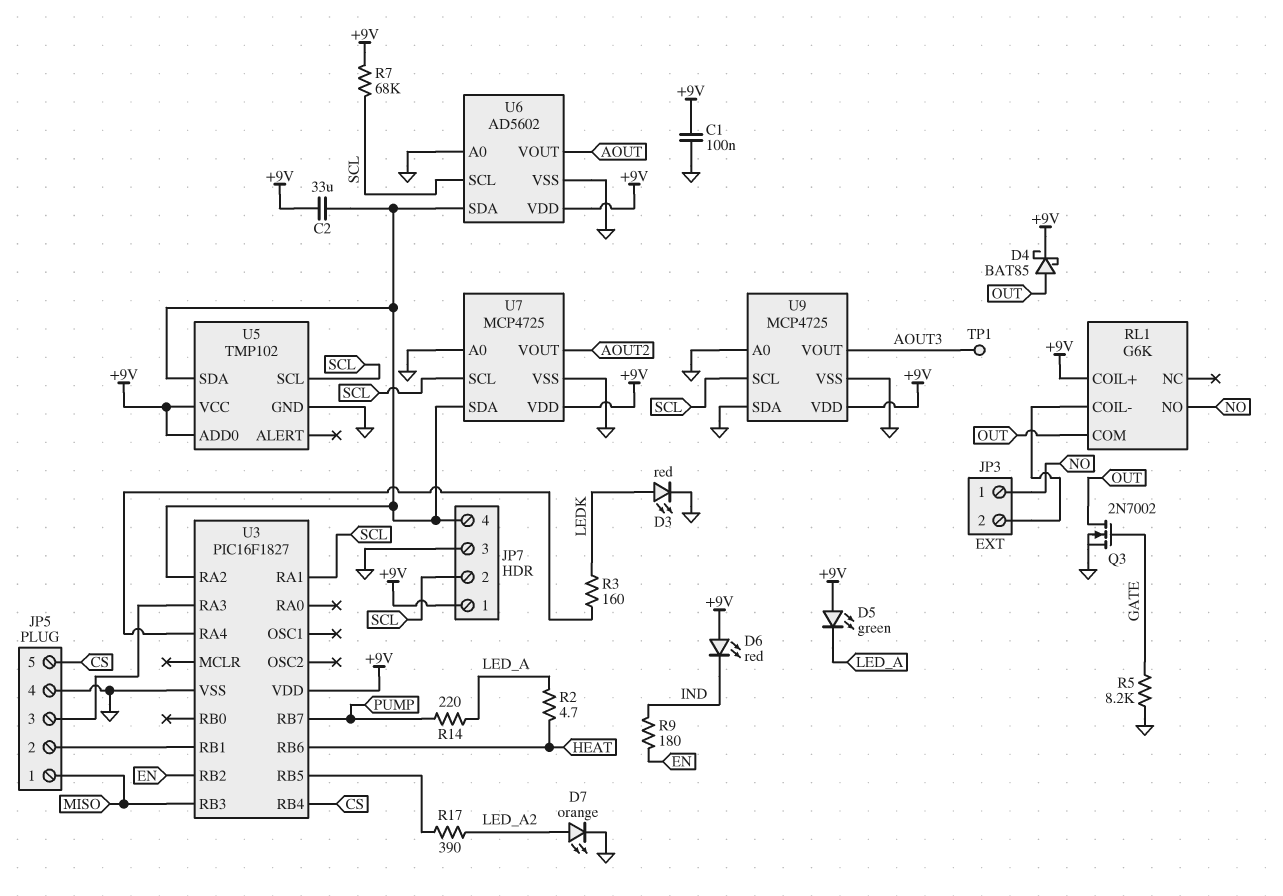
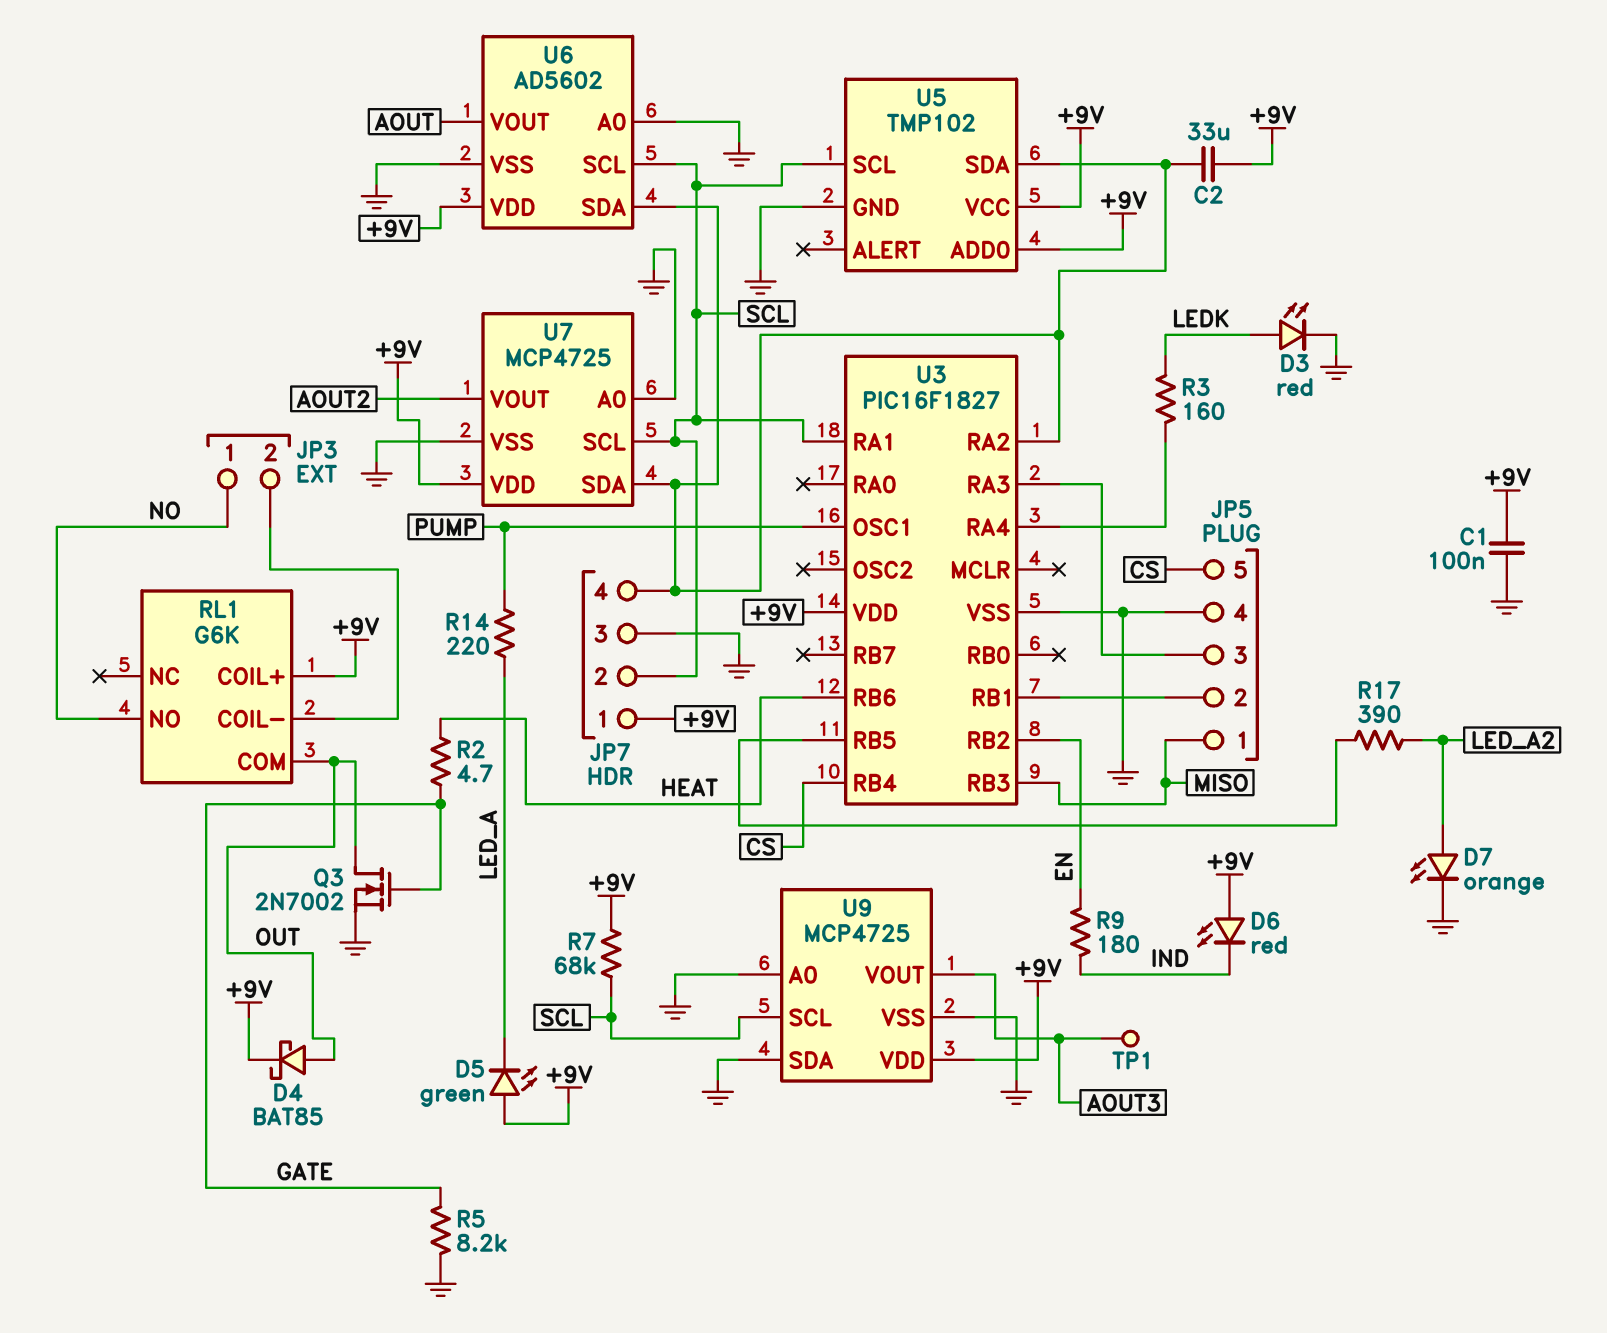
R2: 4.7 (HEAT, LED_A) -> 4.7 (GATE, HEAT)
U3 pin OSC1: none -> PUMP
U3 pin RB7: PUMP -> none

